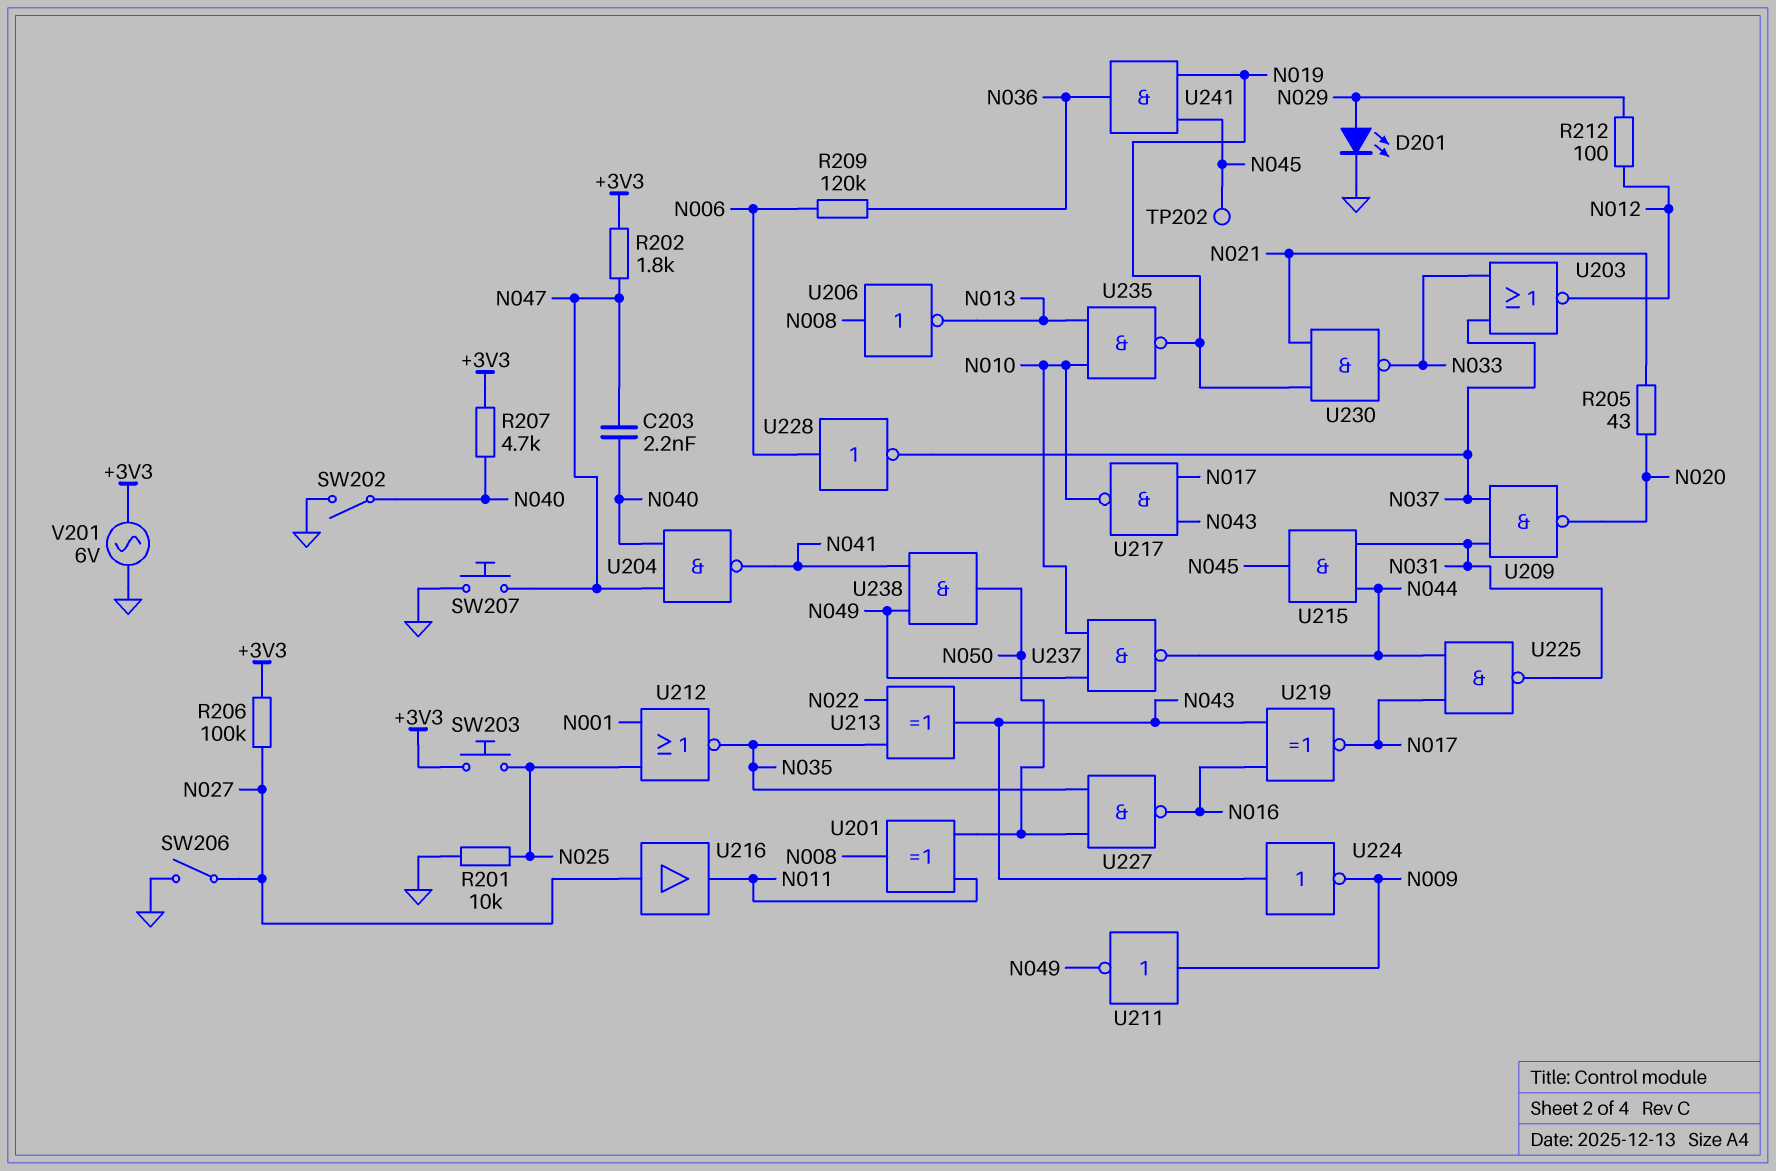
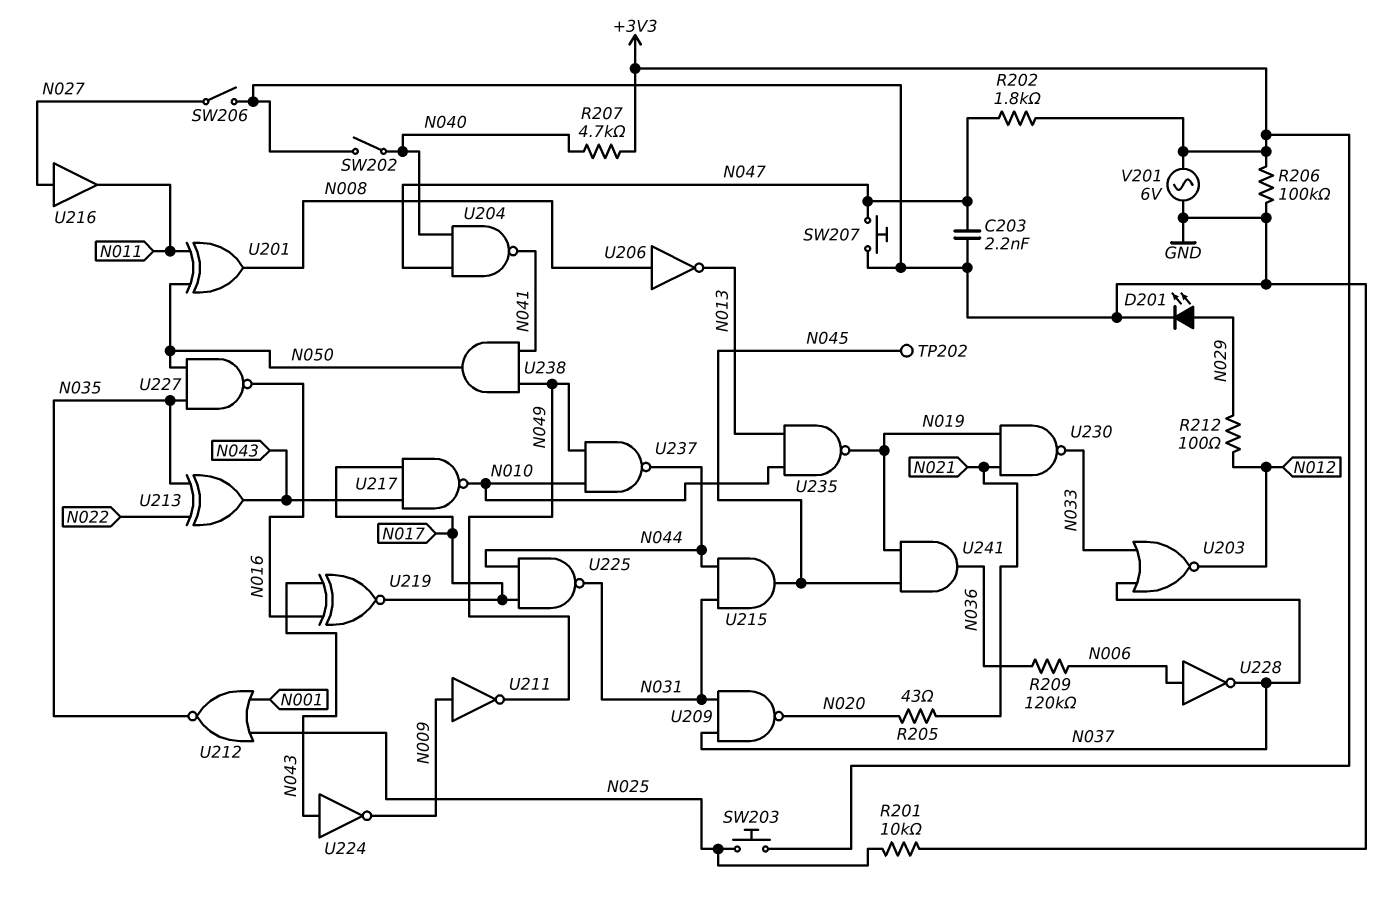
C203: 2.2nF (N040, N047) -> 2.2nF (GND, N047)
R206: 100k (+3V3, N027) -> 100k (+3V3, GND)

